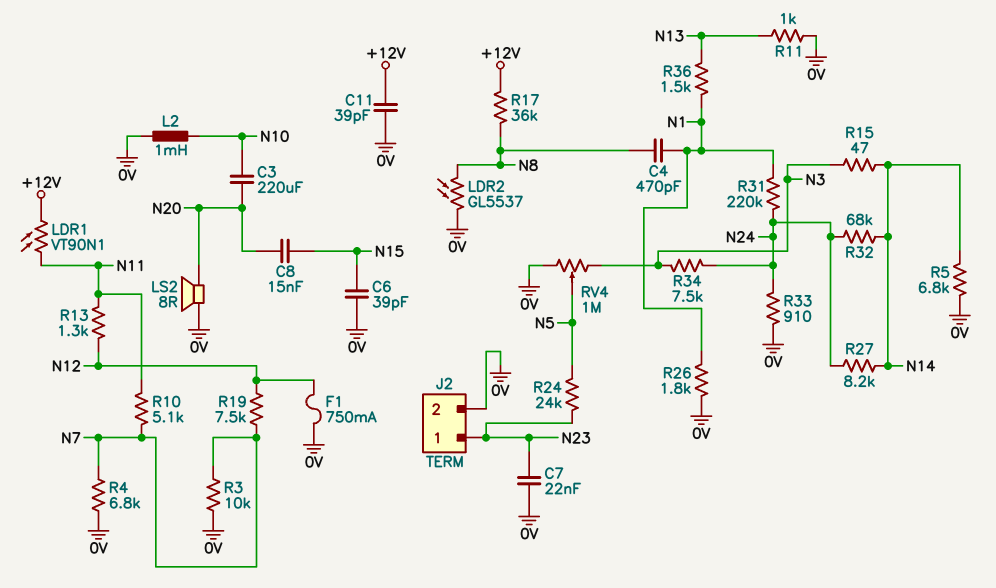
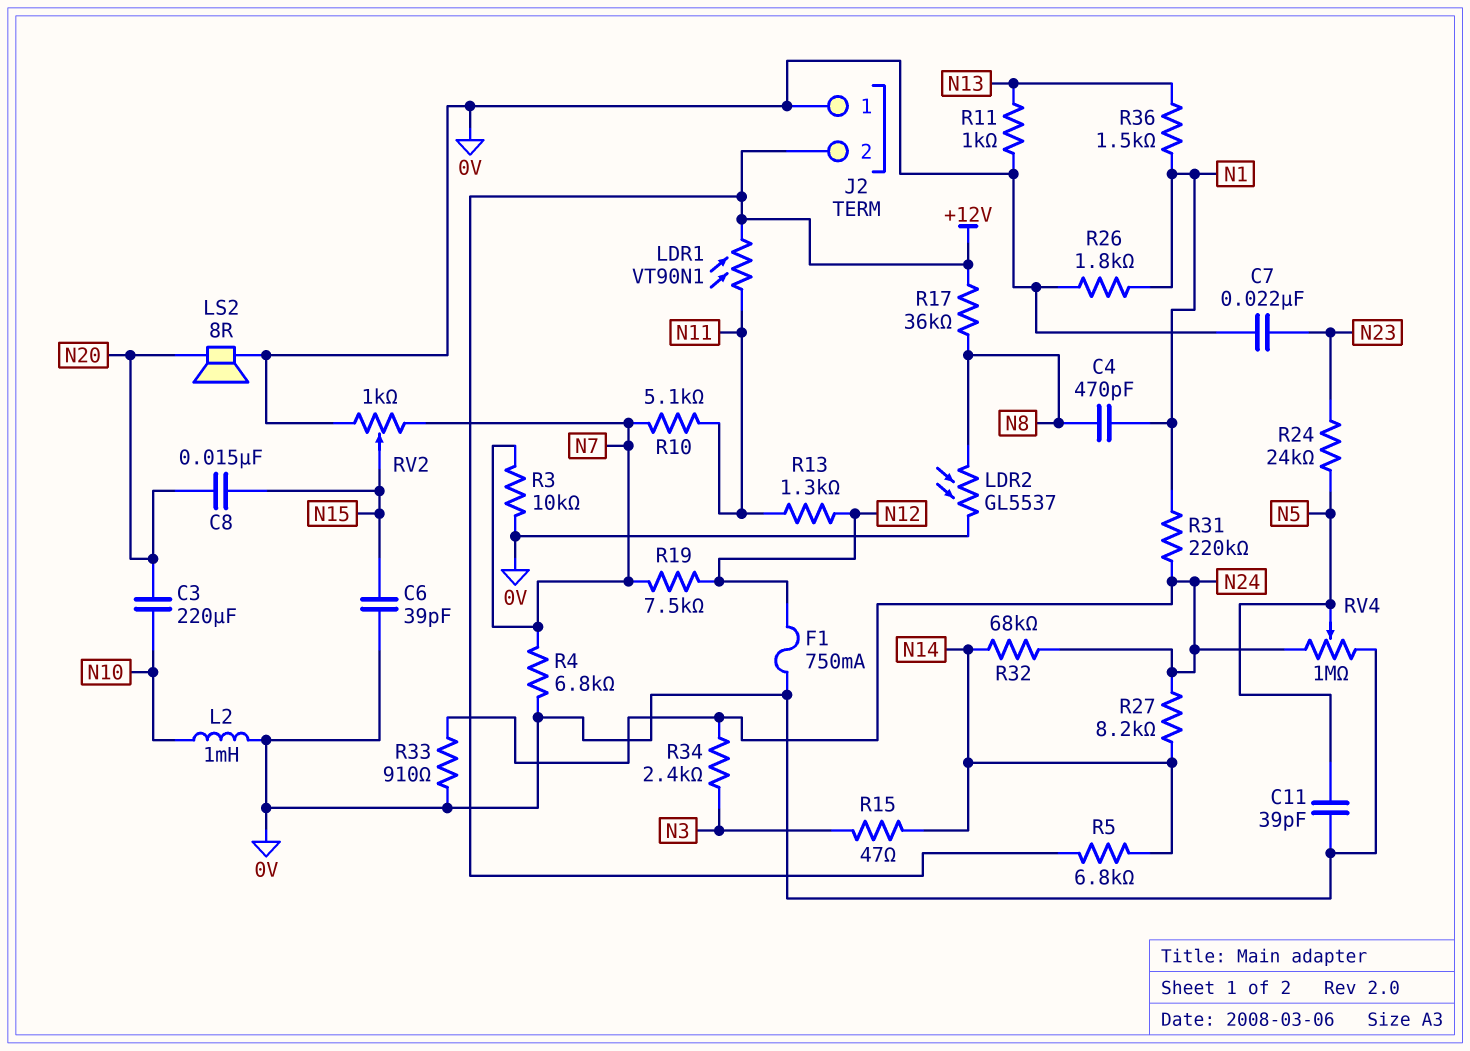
C11: 39pF (+12V, 0V) -> 39pF (0V, N5)
J2 pin 1: N23 -> 0V
J2 pin 2: 0V -> +12V
R5: 6.8k (0V, N14) -> 6.8k (+12V, N14)
R34: 7.5k (N3, N24) -> 2.4k (N3, N24)
RV2: none -> 1k (0V, N7, wiper N15)
RV4: 1M (0V, N3, wiper N5) -> 1M (0V, N24, wiper N5)

